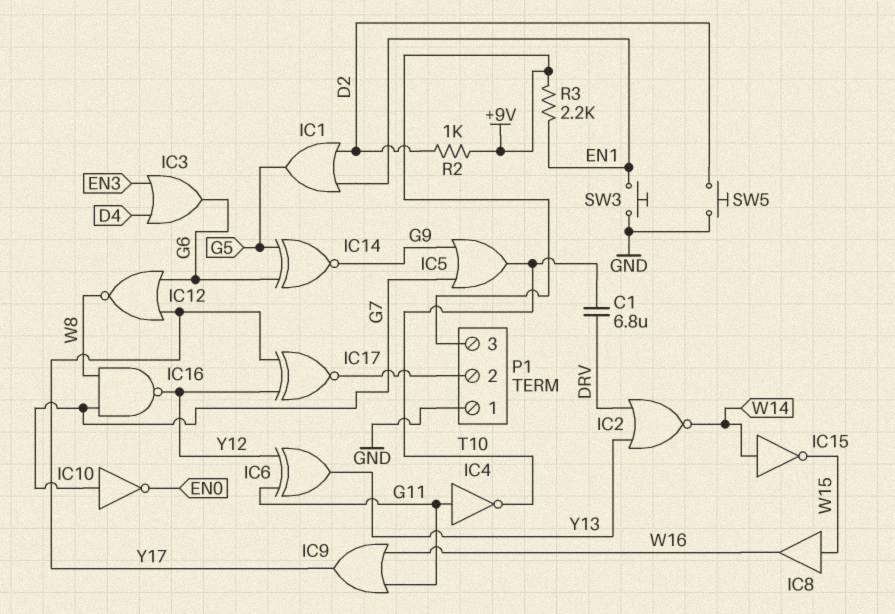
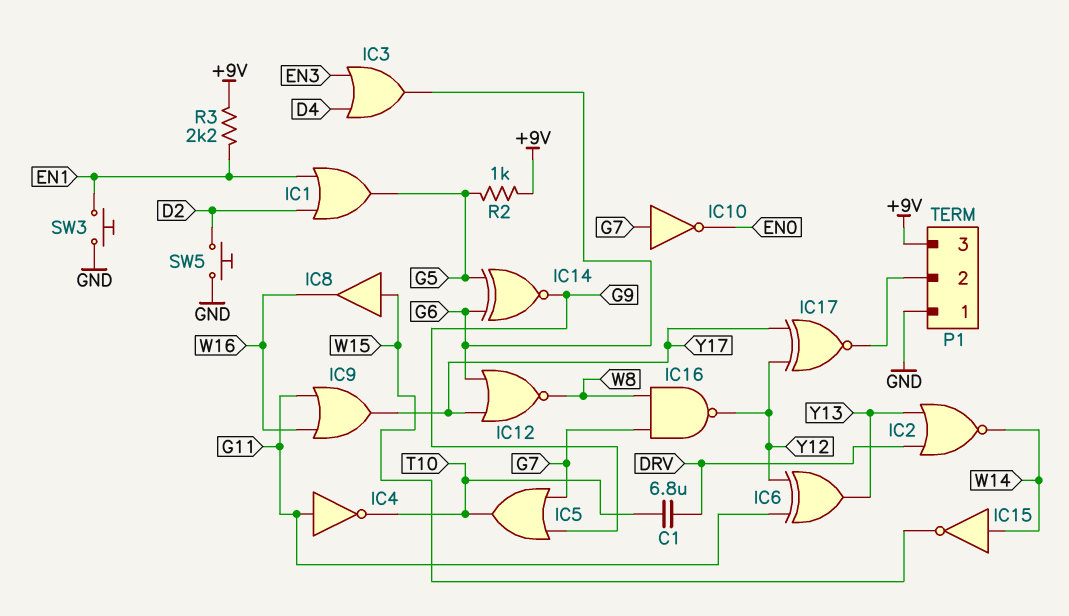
R2: 1k (+9V, D2) -> 1k (+9V, G5)

